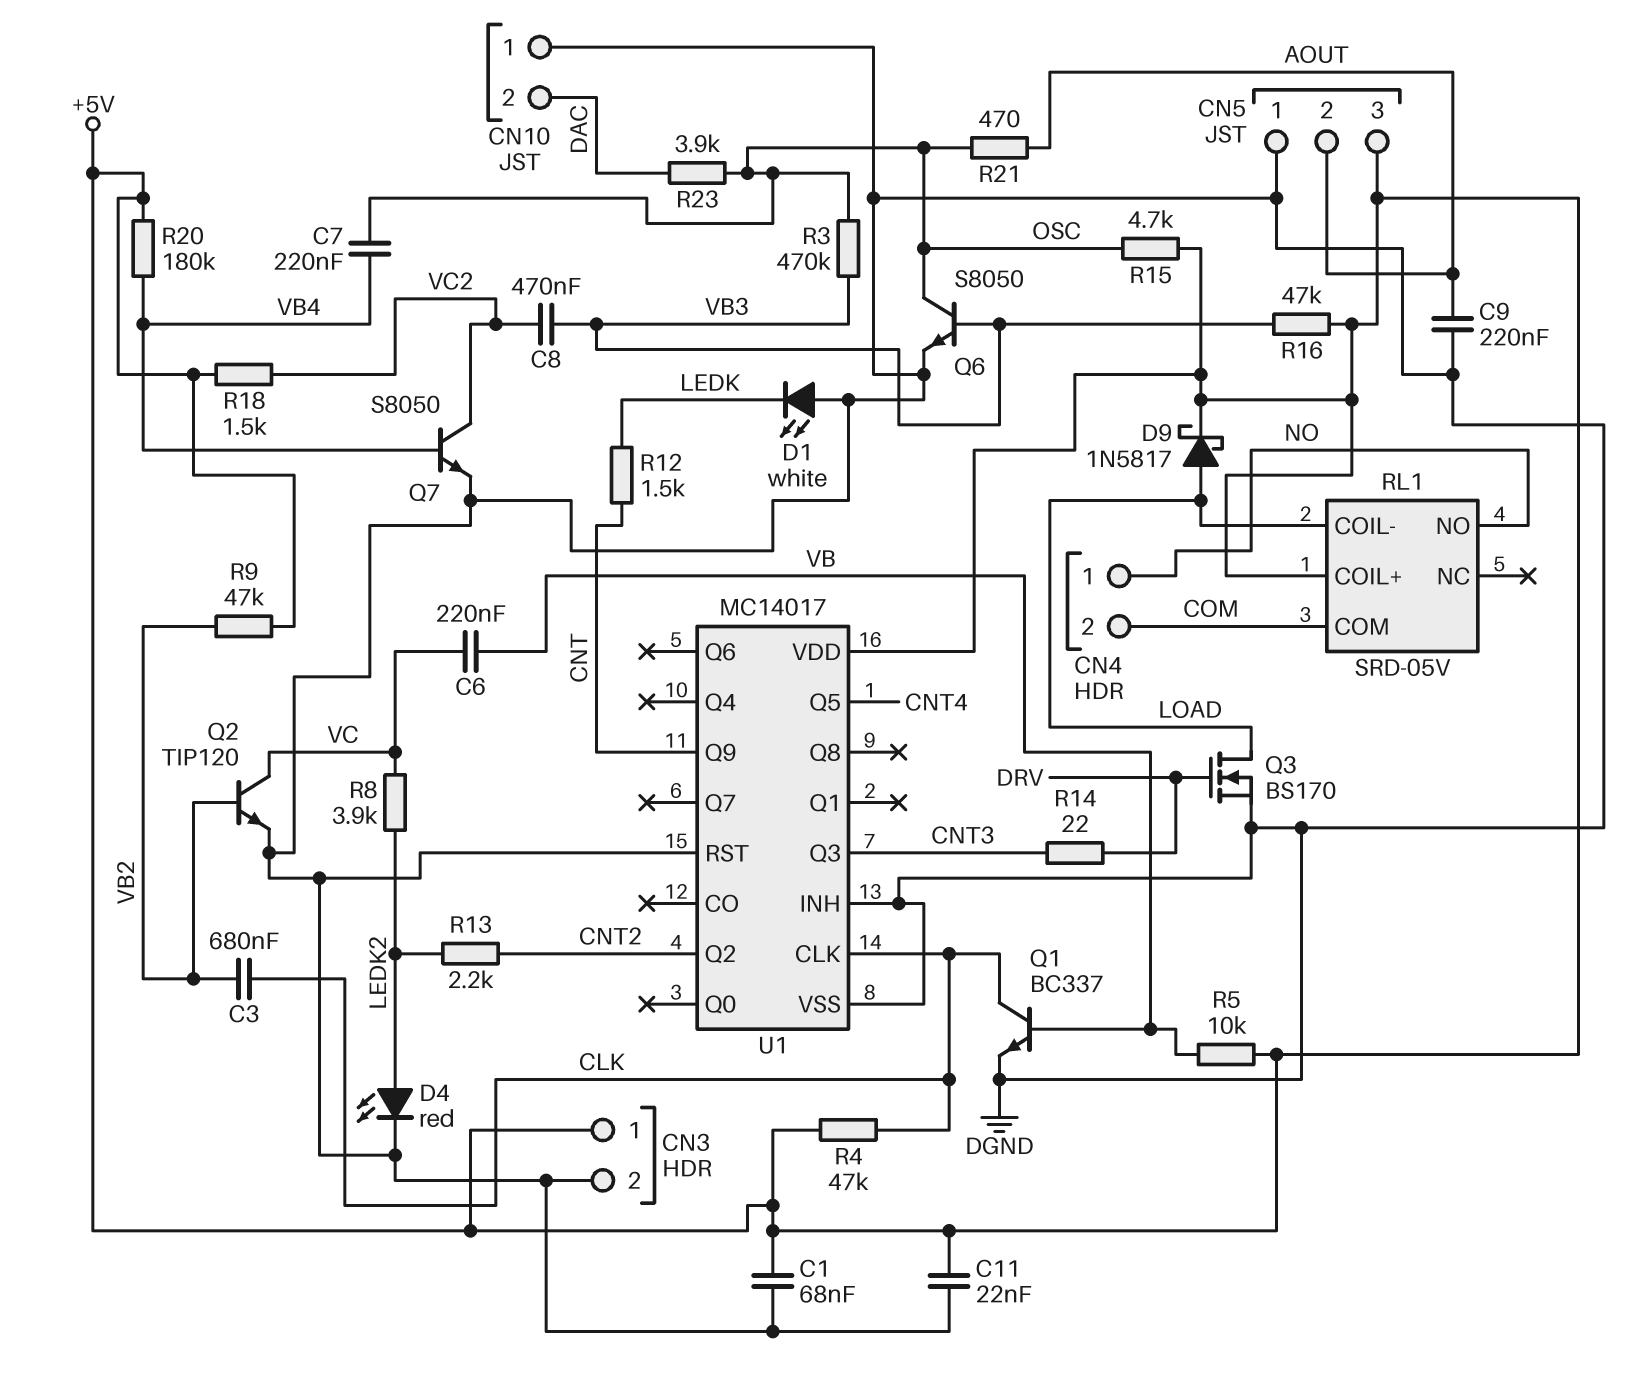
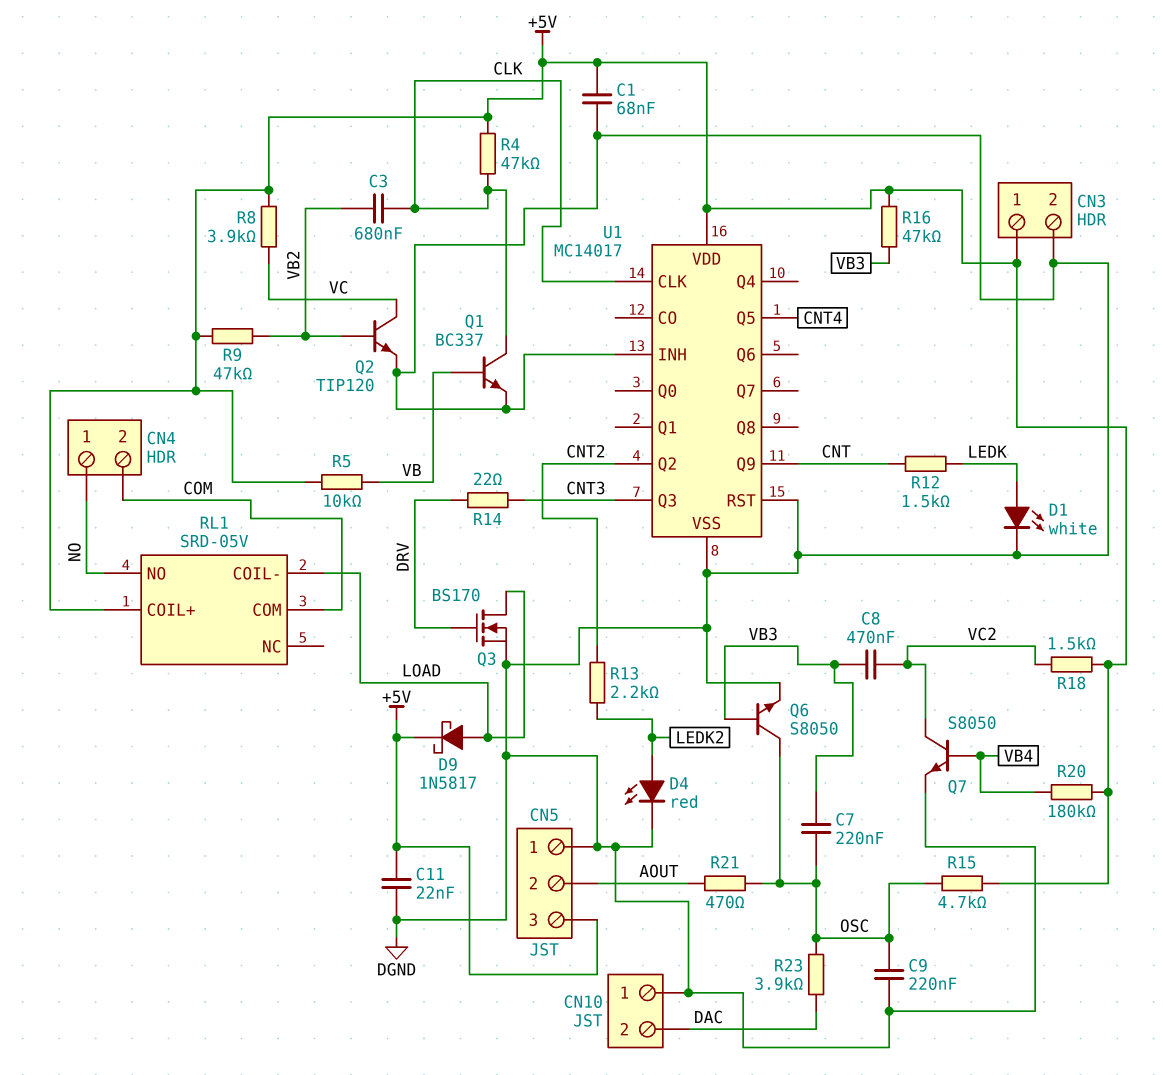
C6: 220nF (VB, VC) -> none
C7: 220nF (OSC, VB4) -> 220nF (OSC, VB3)
C9: 220nF (AOUT, DGND) -> 220nF (DGND, OSC)
D1: LED white (A DGND, K LEDK) -> LED white (A LEDK, K DGND)
R3: 470k (OSC, VB3) -> none
R8: 3.9k (LEDK2, VC) -> 3.9k (+5V, VC)

